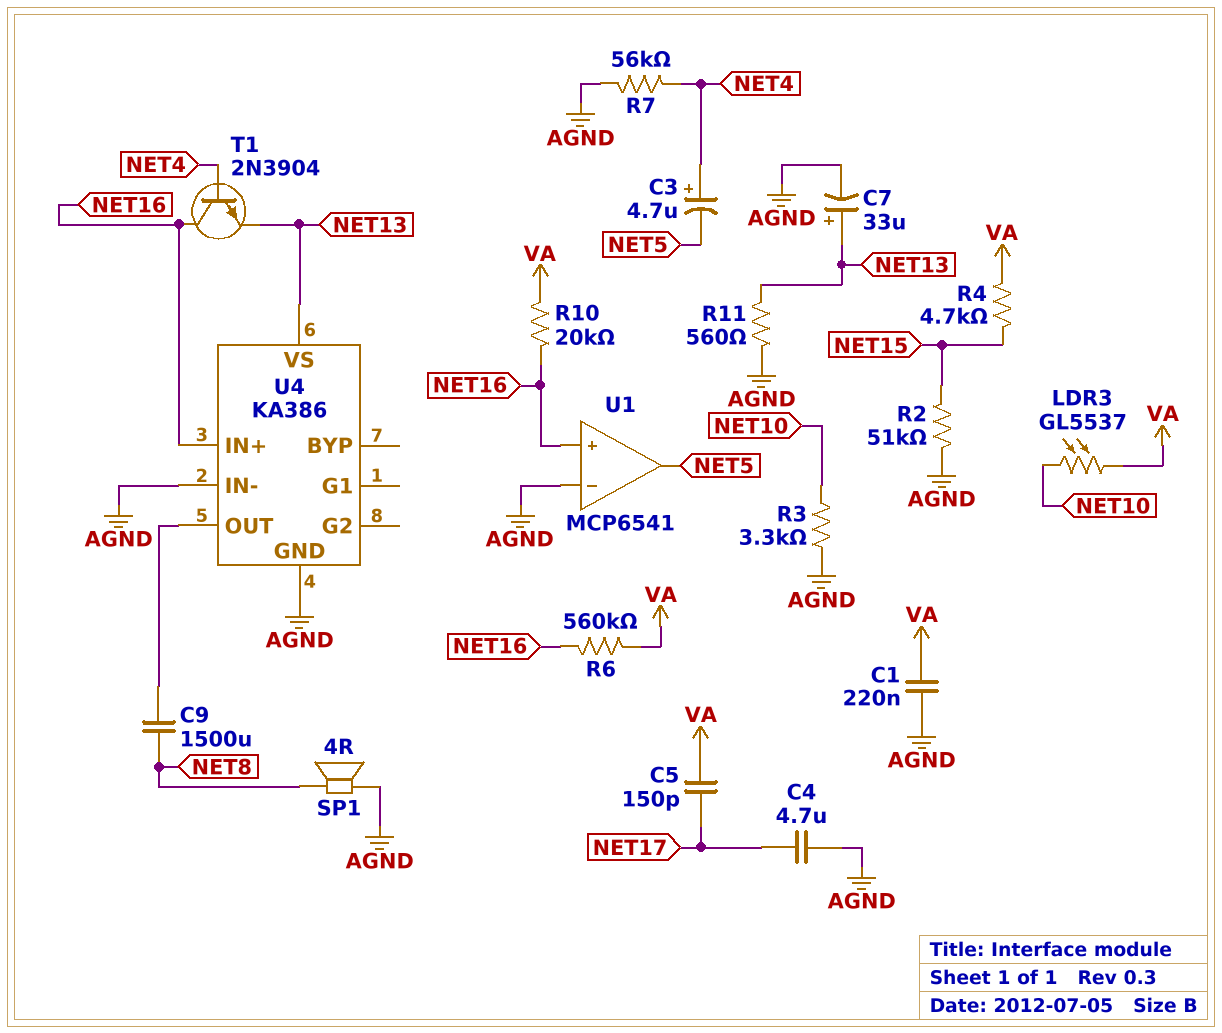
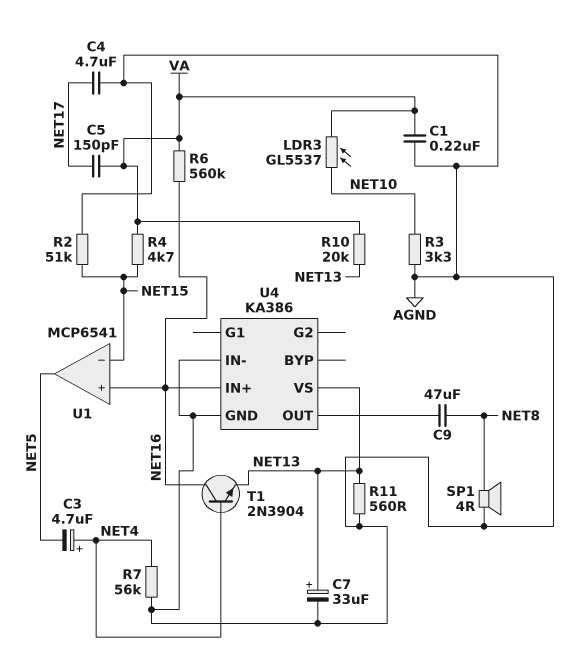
C9: 1500uF (NET8, U4/OUT) -> 47uF (NET8, U4/OUT)
R10: 20k (NET16, VA) -> 20k (NET13, VA)
U1 pin in-: AGND -> NET15

